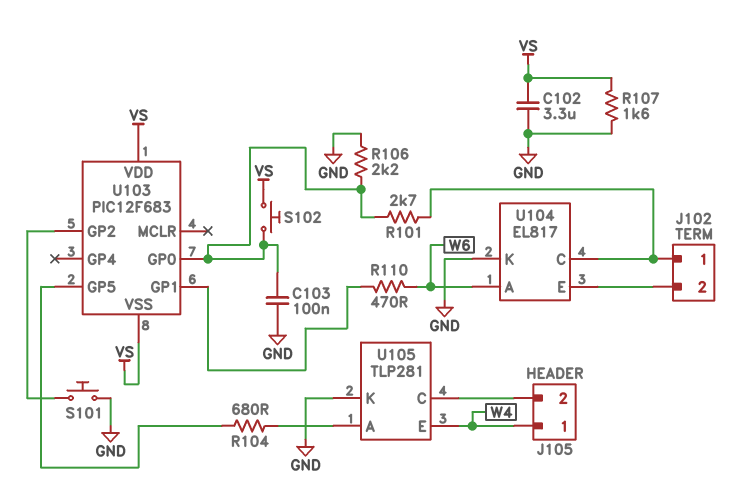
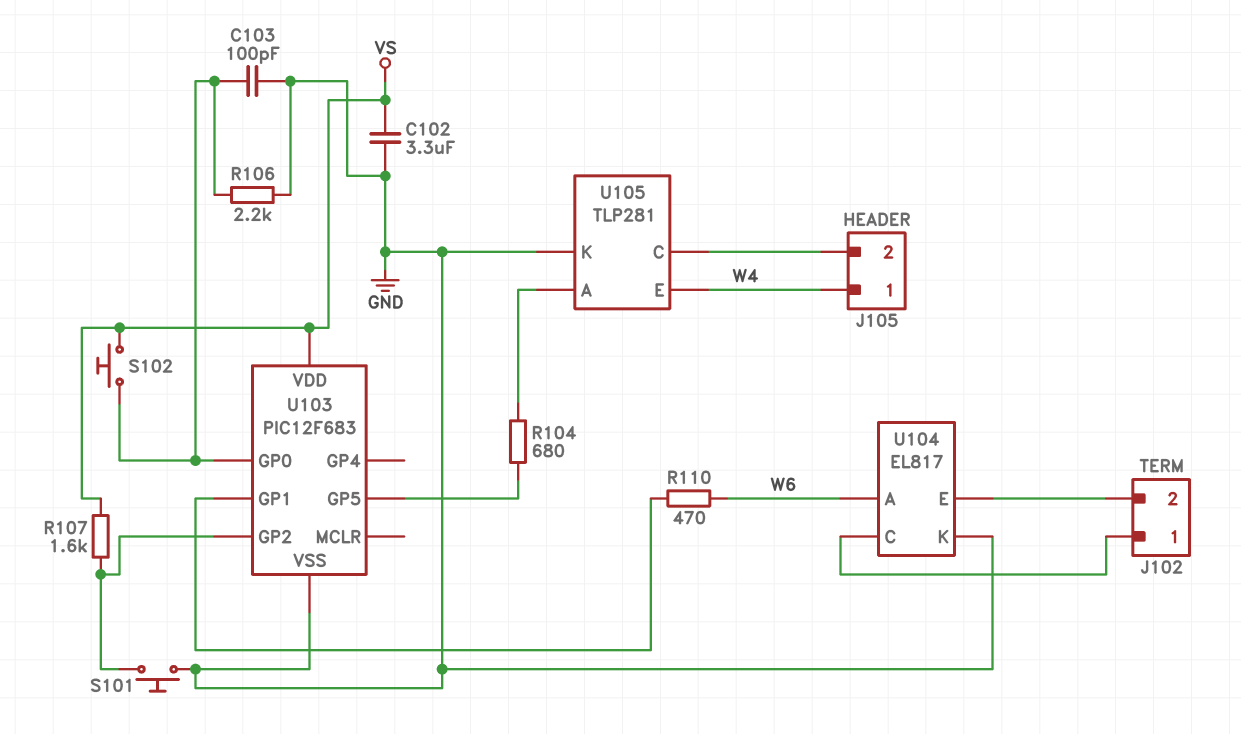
C103: 100nF (GND, U103/GP0) -> 100pF (GND, U103/GP0)
R101: 2.7k (J102/1, U103/GP0) -> none
R107: 1.6k (GND, VS) -> 1.6k (U103/GP2, VS)
U103 pin VSS: VS -> GND

